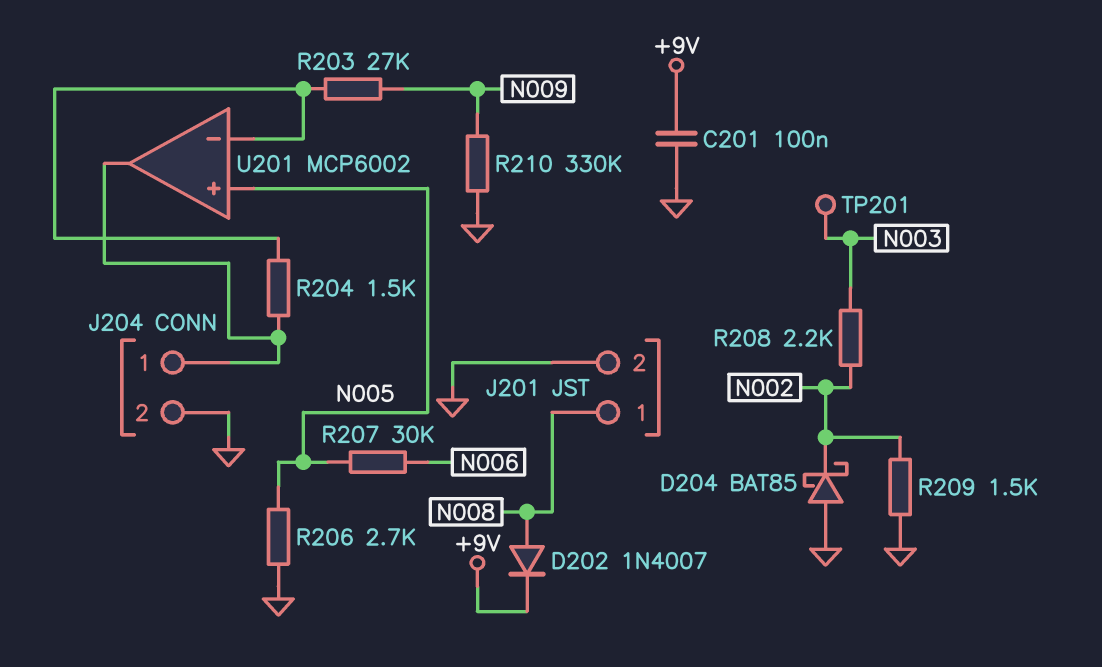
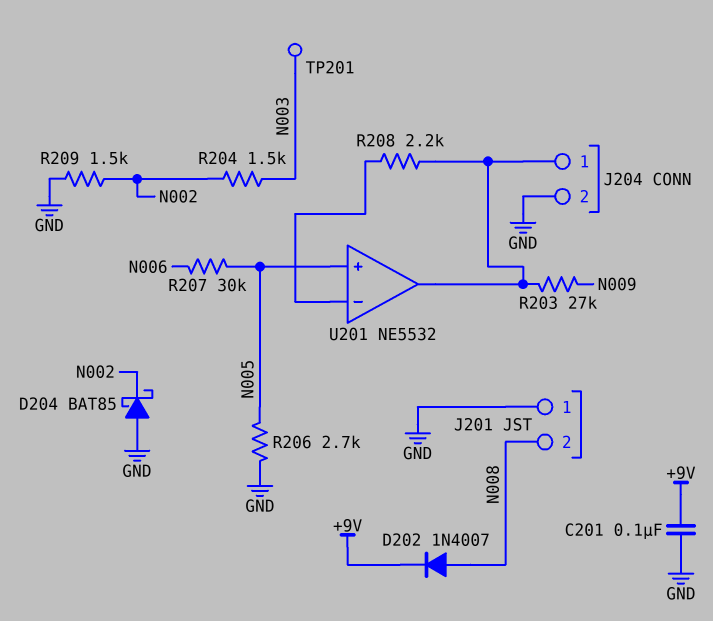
J201 pin 1: N008 -> GND
J201 pin 2: GND -> N008
R203: 27k (N009, U201/in-) -> 27k (J204/1, N009)
R204: 1.5k (J204/1, U201/in-) -> 1.5k (N002, N003)
R208: 2.2k (N002, N003) -> 2.2k (J204/1, U201/in-)
R210: 330k (GND, N009) -> none
U201: MCP6002 -> NE5532

